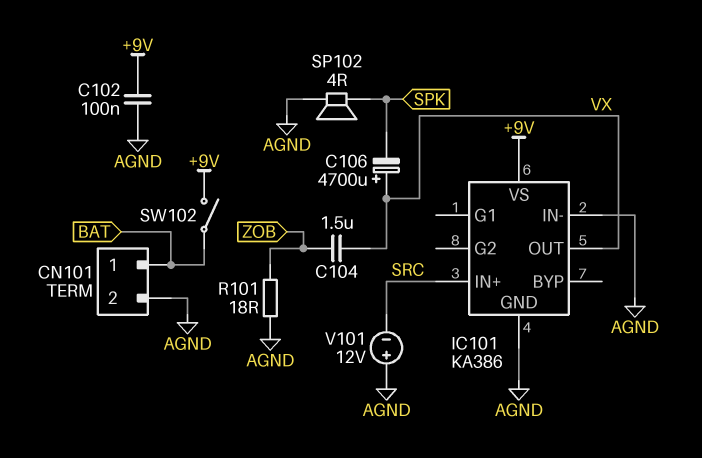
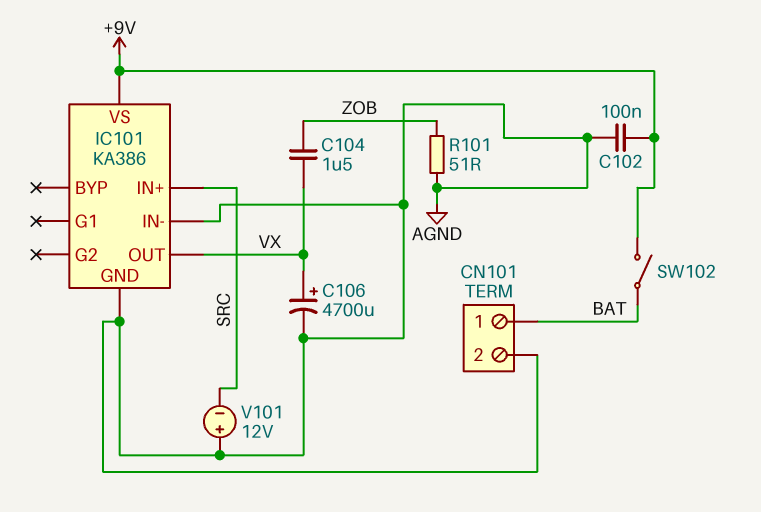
C106: 4700uF (plus VX, minus SPK) -> 4700uF (plus VX, minus AGND)
R101: 18 (AGND, ZOB) -> 51 (AGND, ZOB)
SP102: speaker 4R (AGND, SPK) -> none

